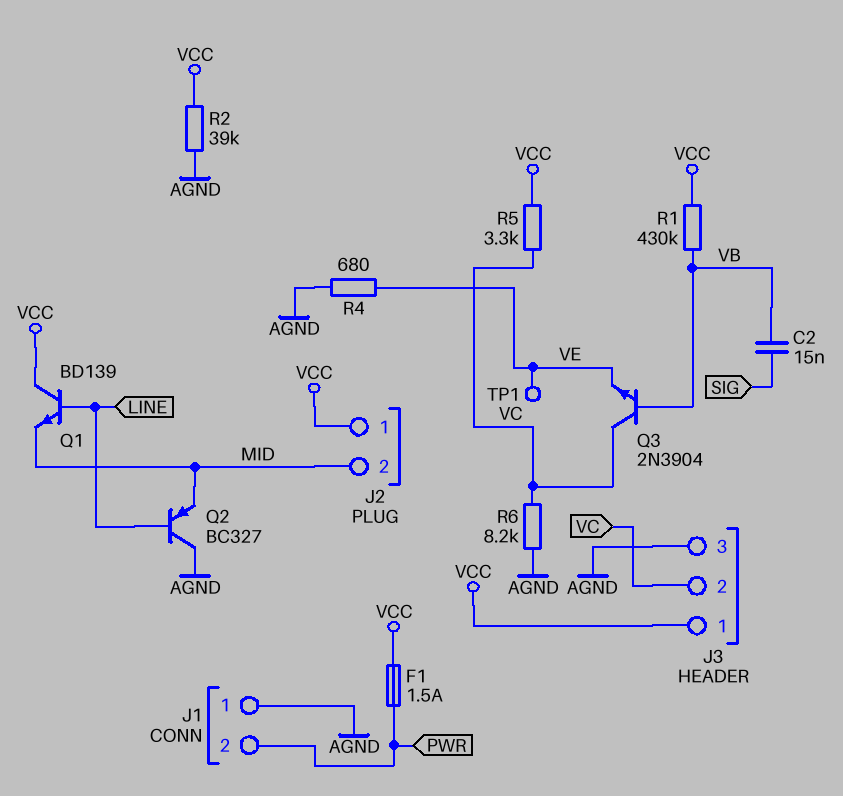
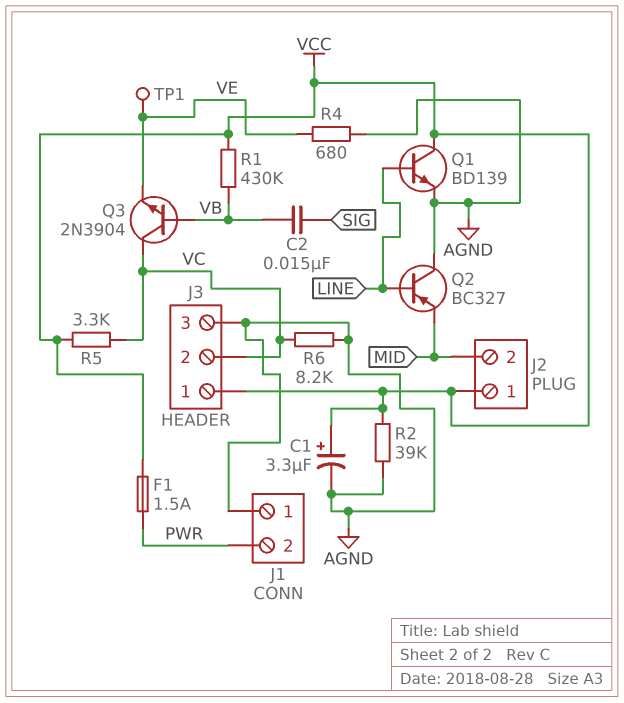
C1: none -> 3.3uF (plus VCC, minus AGND)
Q1: NPN BD139 (B LINE, C VCC, E MID) -> NPN BD139 (B LINE, C VCC, E AGND)

